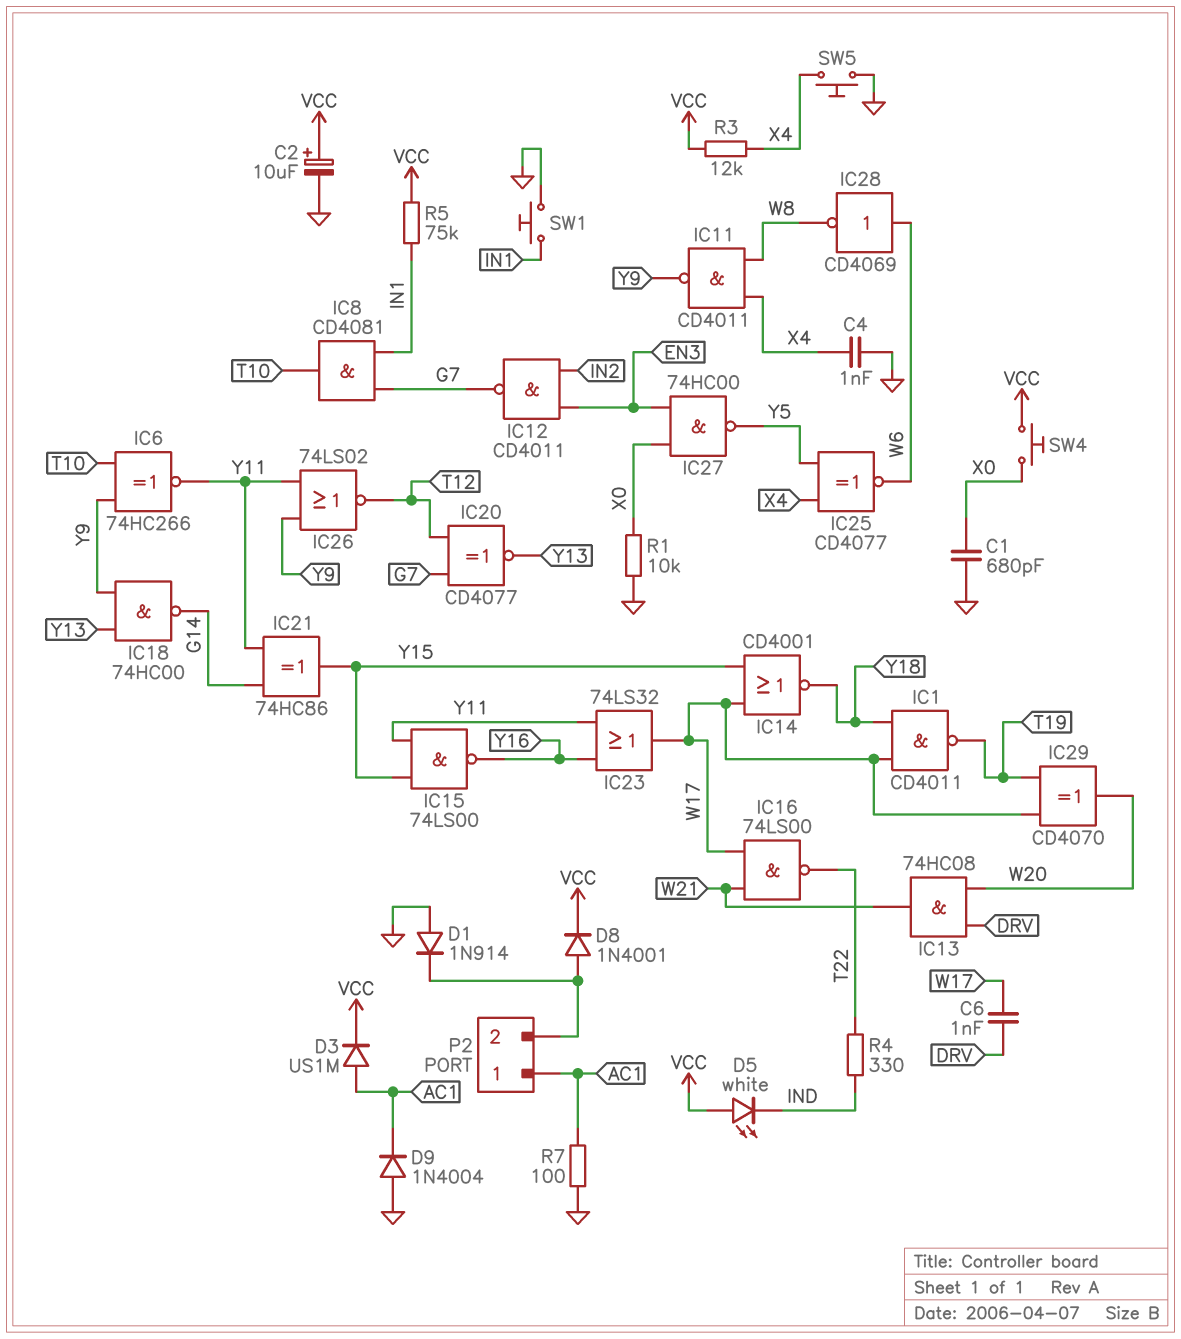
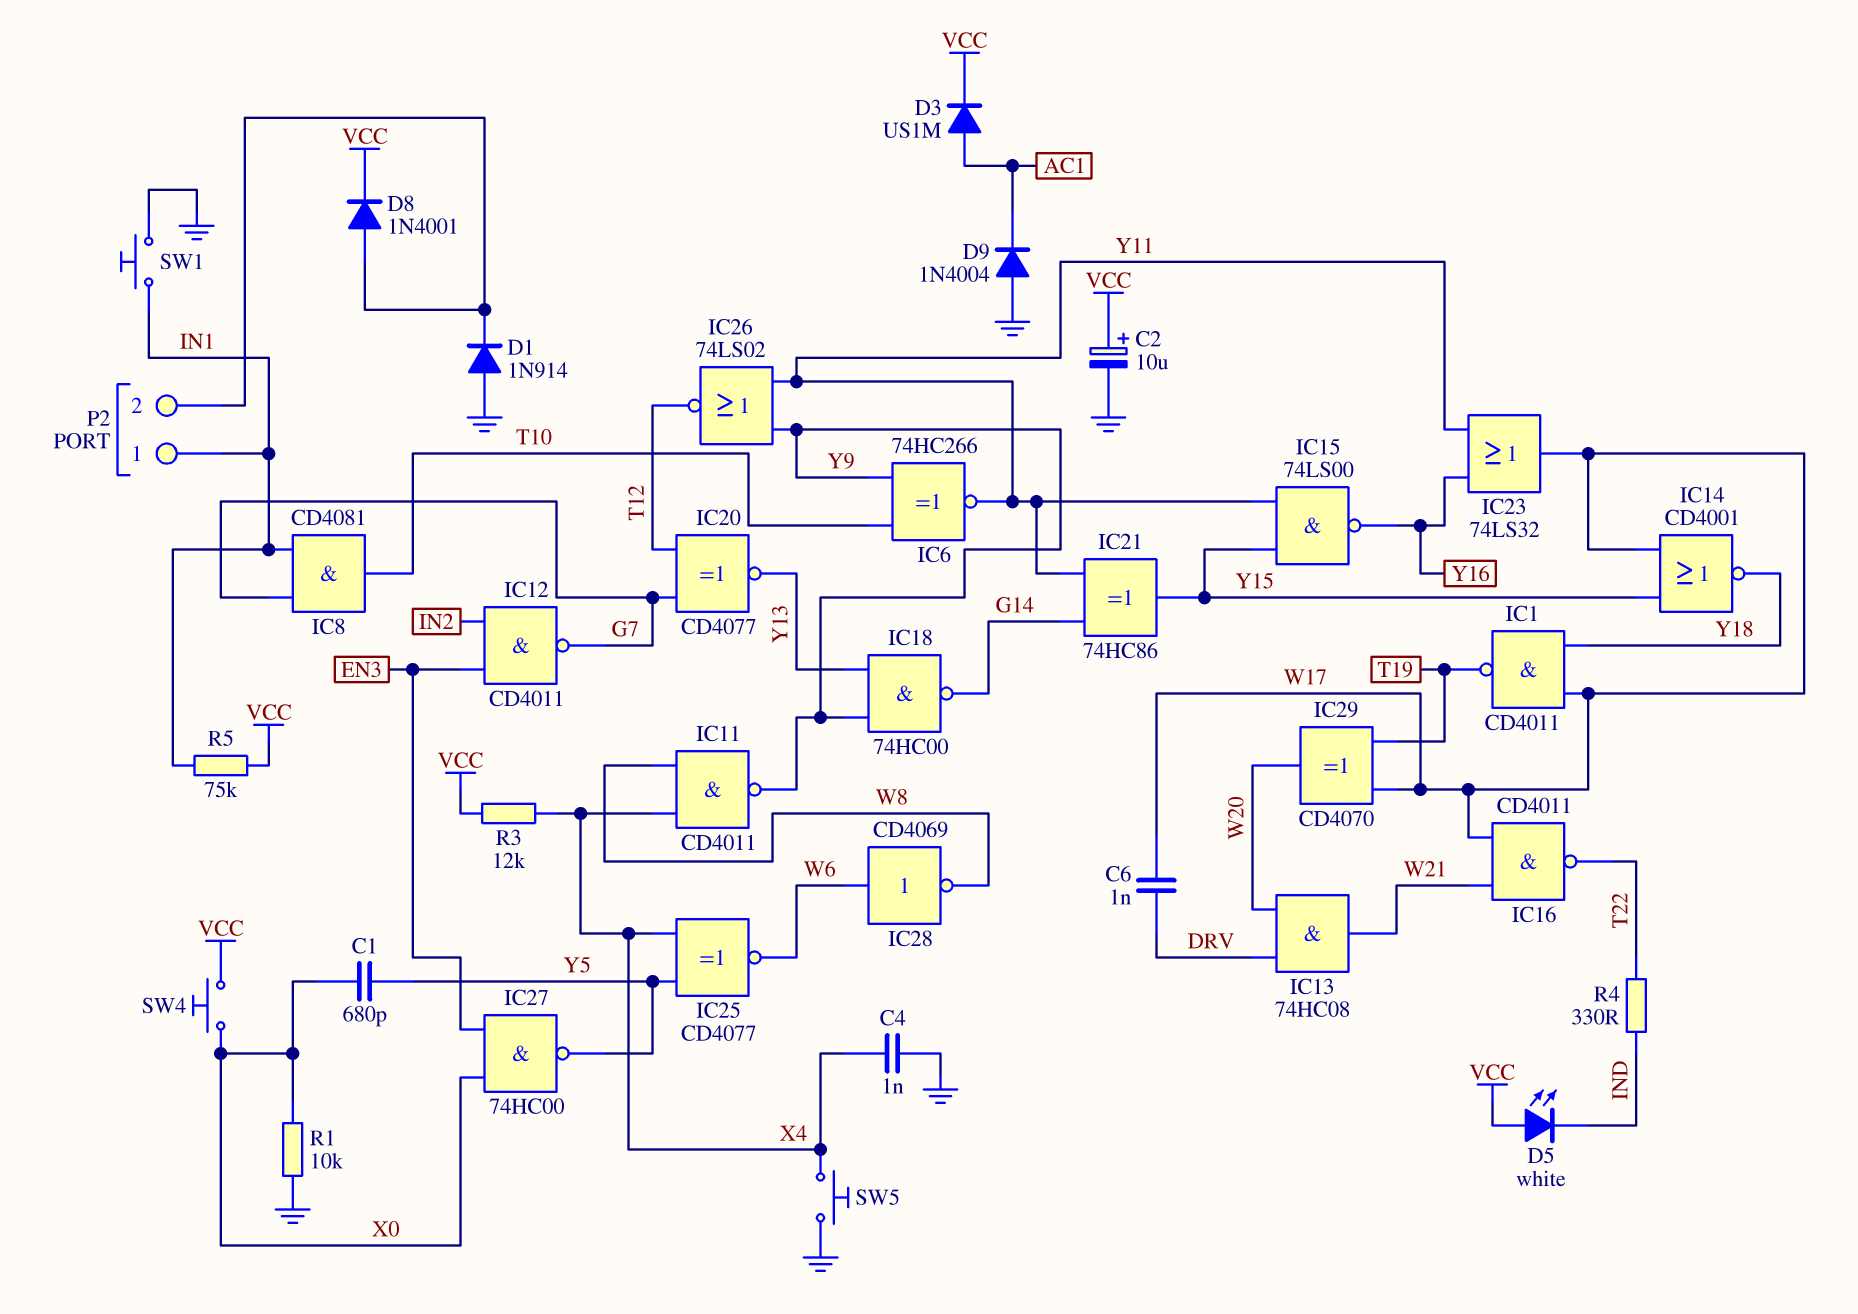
C1: 680pF (GND, X0) -> 680pF (X0, Y5)
IC16: NAND 74LS00 (in W17, in W21, out T22) -> NAND CD4011 (in W17, in W21, out T22)
P2 pin 1: AC1 -> IN1
R7: 100 (AC1, GND) -> none

